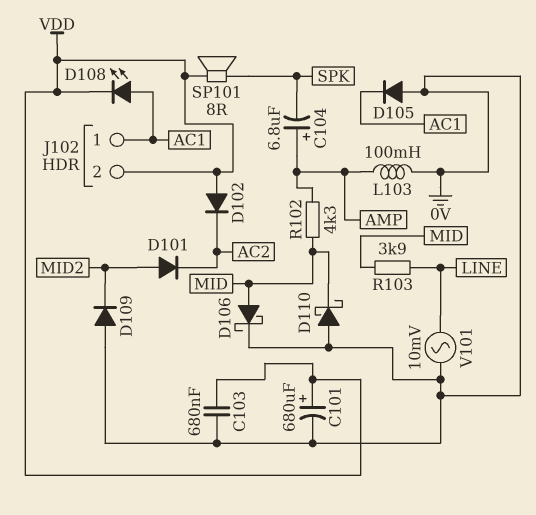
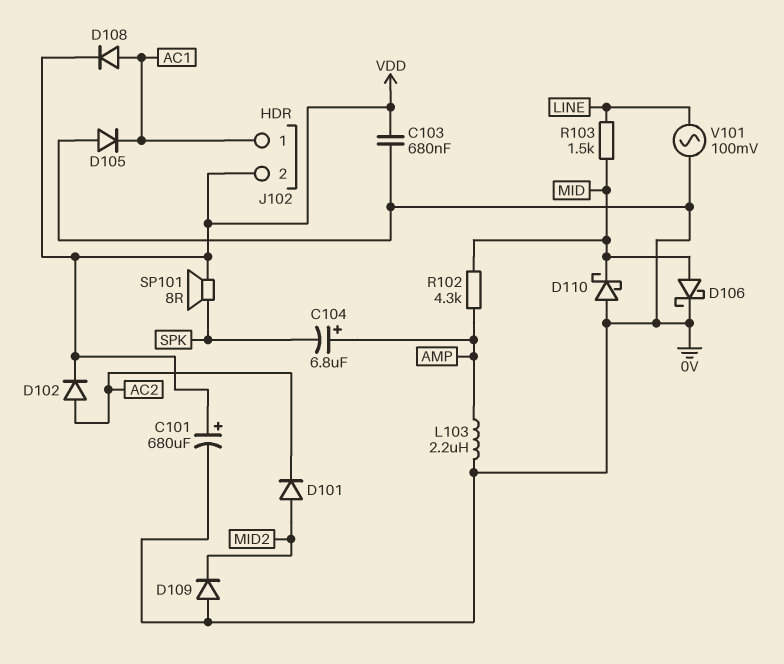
D102: diode (A VDD, K AC2) -> diode (A AC2, K VDD)
D108: LED (A AC1, K VDD) -> diode (A AC1, K VDD)
L103: 100mH (0V, AMP) -> 2.2uH (0V, AMP)
R103: 3.9k (LINE, MID) -> 1.5k (LINE, MID)
V101: AC 10mV (0V, LINE) -> AC 100mV (0V, LINE)

